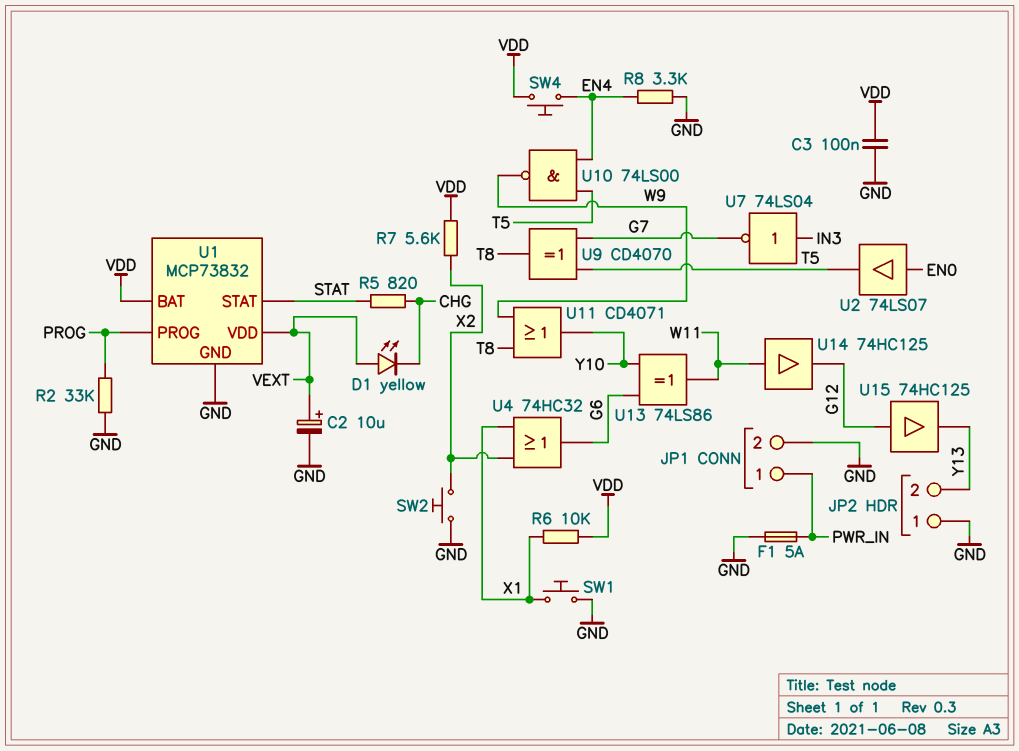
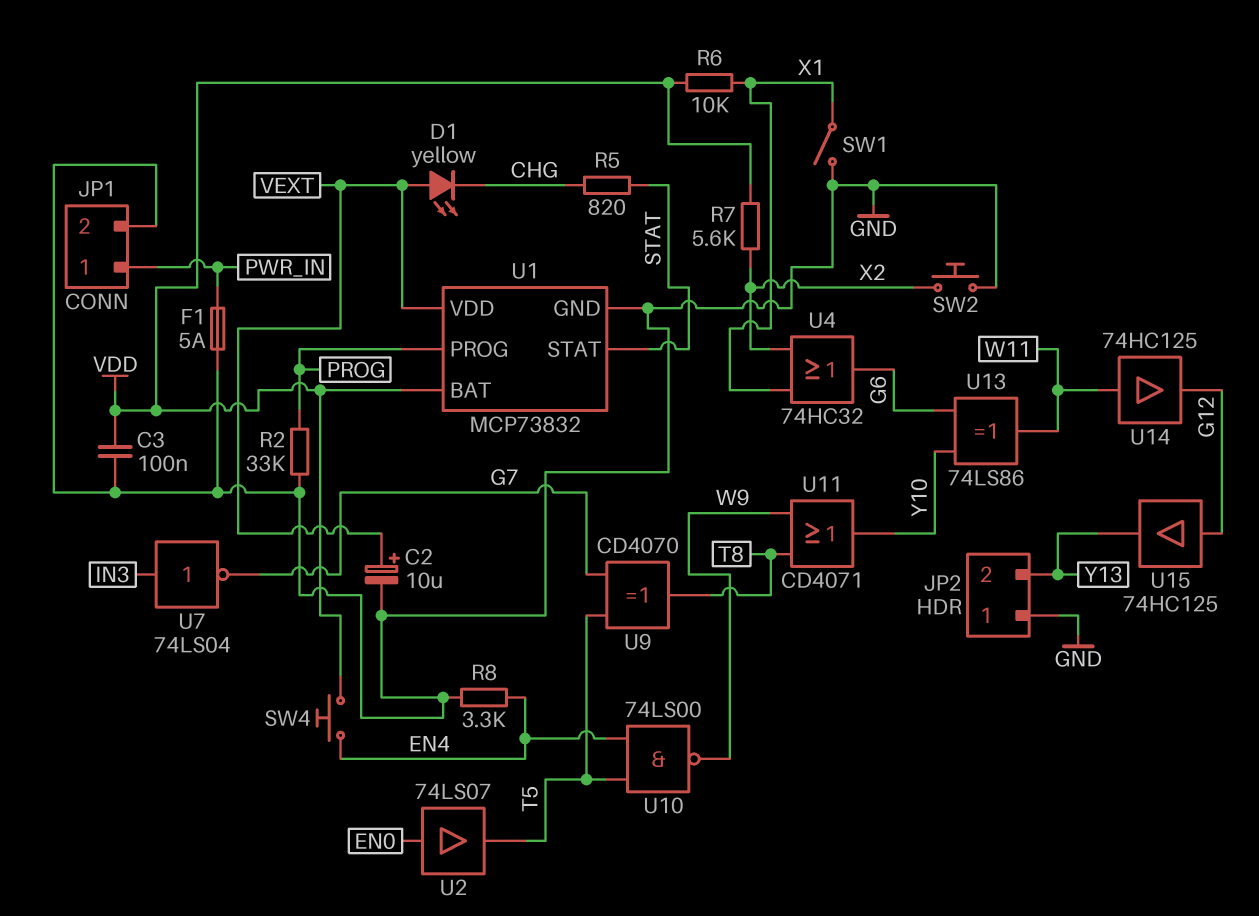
SW1: button (GND, X1) -> switch (GND, X1)

